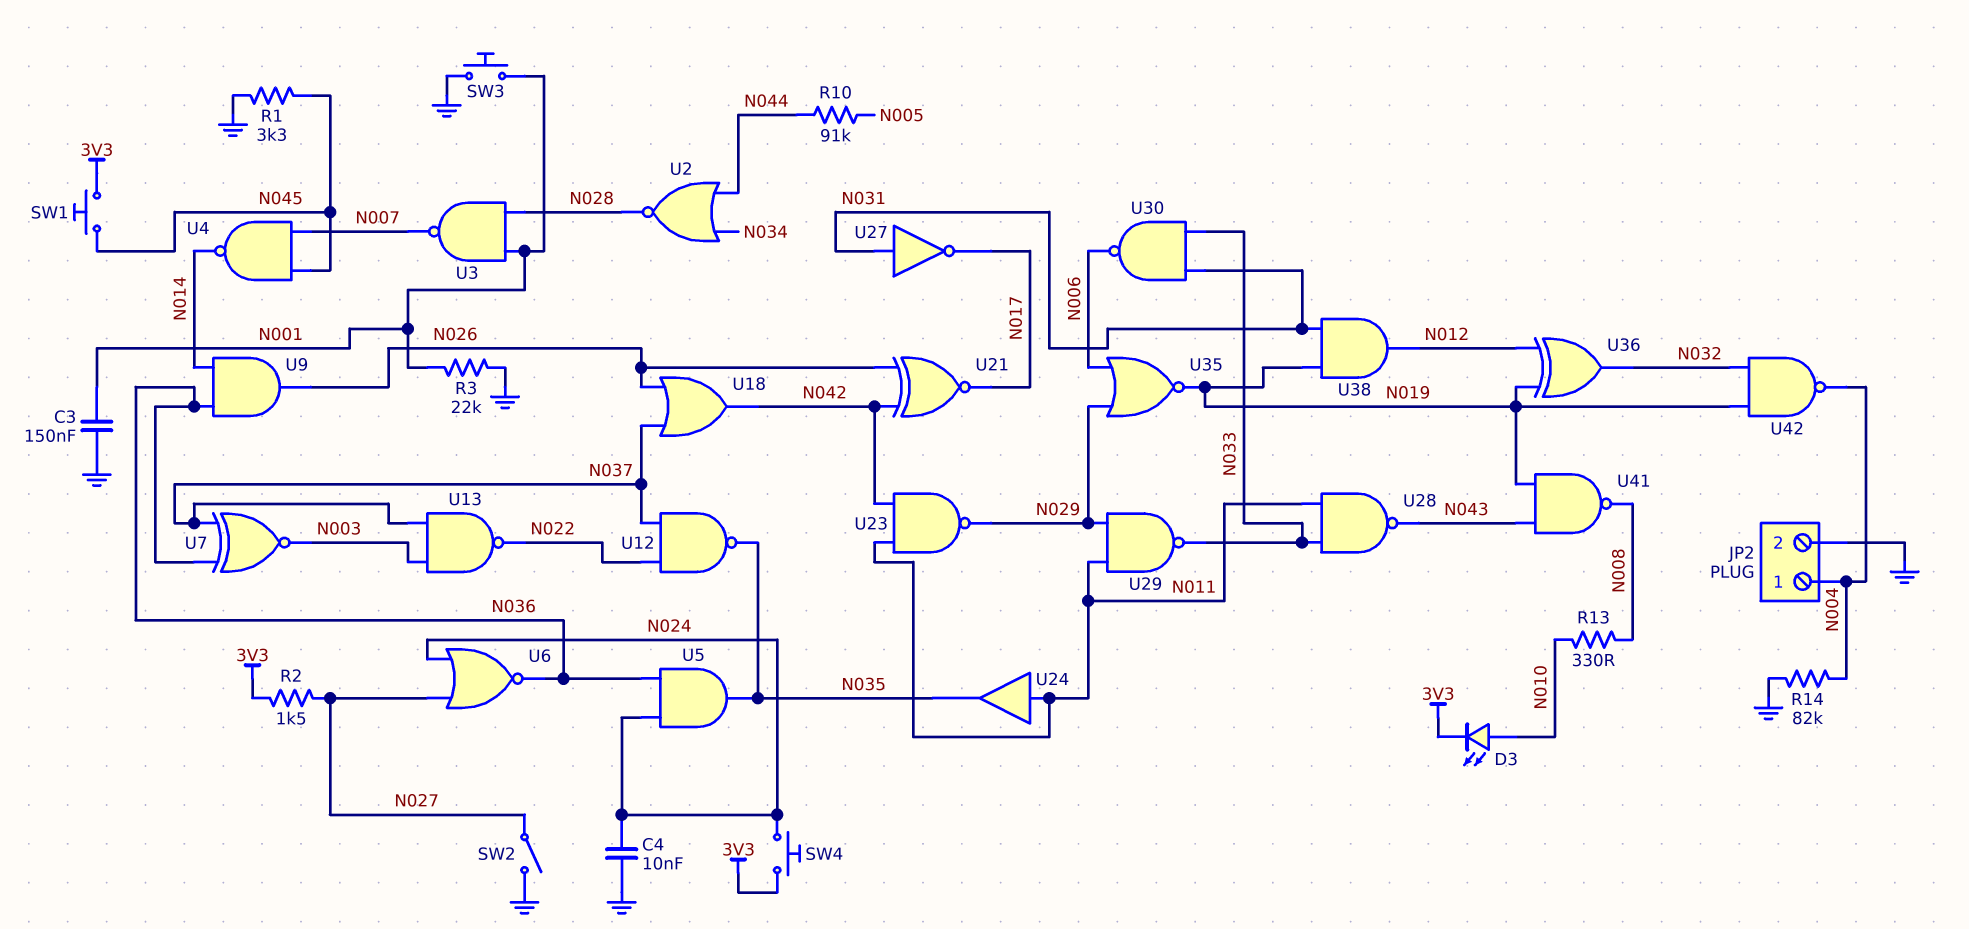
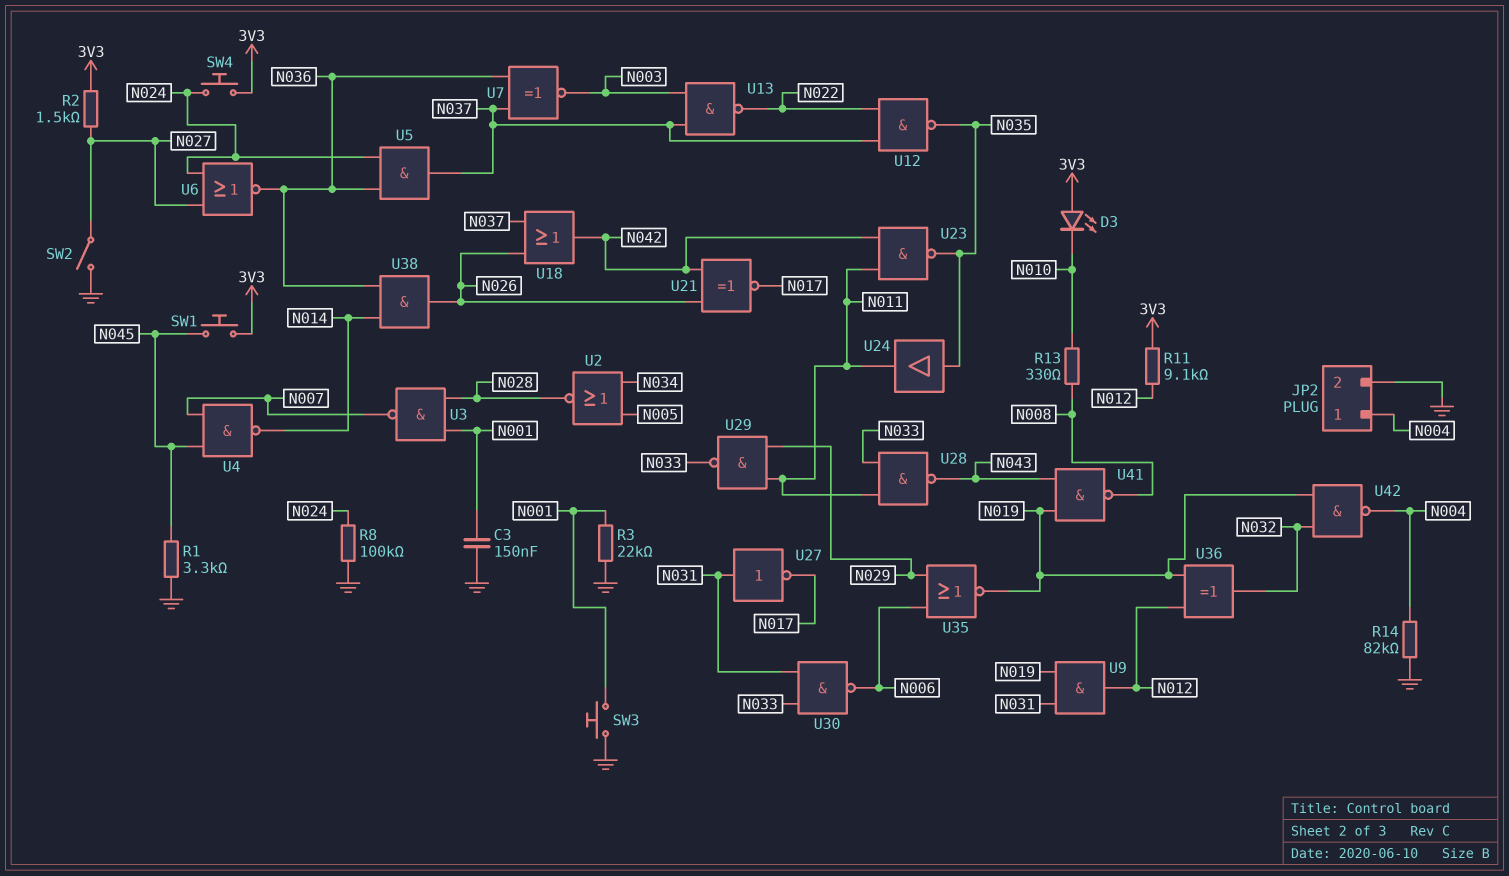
C4: 10nF (GND, N024) -> none
D3: LED (A N010, K 3V3) -> LED (A 3V3, K N010)
R8: none -> 100k (GND, N024)
R10: 91k (N005, N044) -> none
R11: none -> 9.1k (3V3, N012)
U2: NOR (in N034, in N044, out N028) -> NOR (in N005, in N034, out N028)
U5: AND (in N024, in N036, out N035) -> AND (in N024, in N036, out N037)
U9: AND (in N014, in N036, out N026) -> AND (in N019, in N031, out N012)
U23: NAND (in N011, in N042, out N029) -> NAND (in N011, in N042, out N035)
U24: buffer (in N011, out N035) -> buffer (in N035, out N011)
U38: AND (in N019, in N031, out N012) -> AND (in N014, in N036, out N026)

